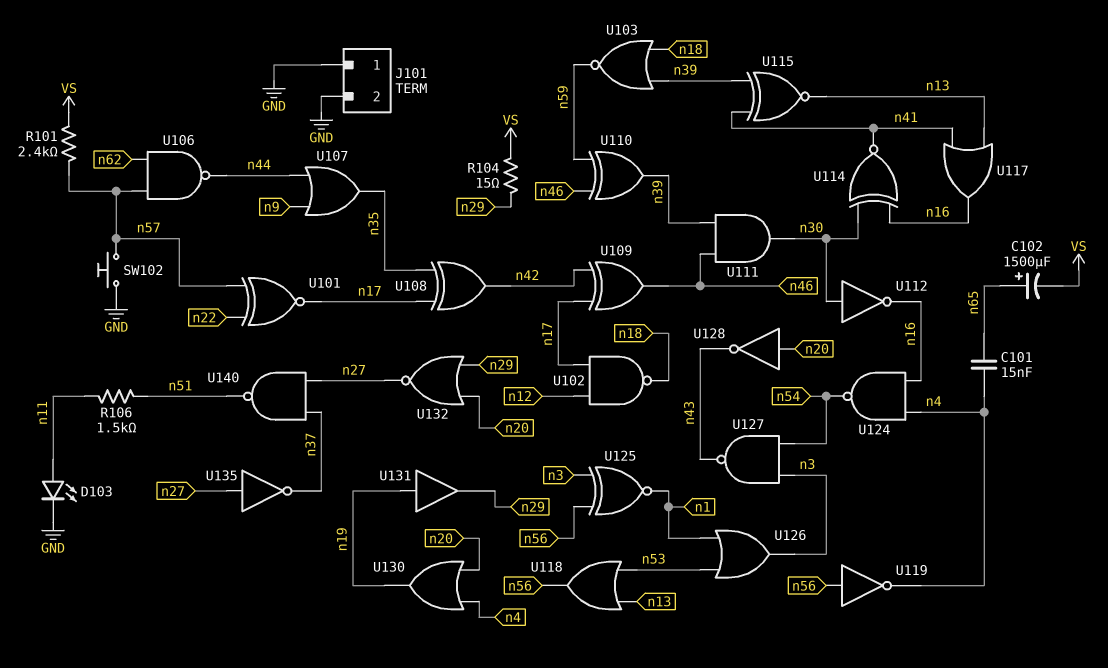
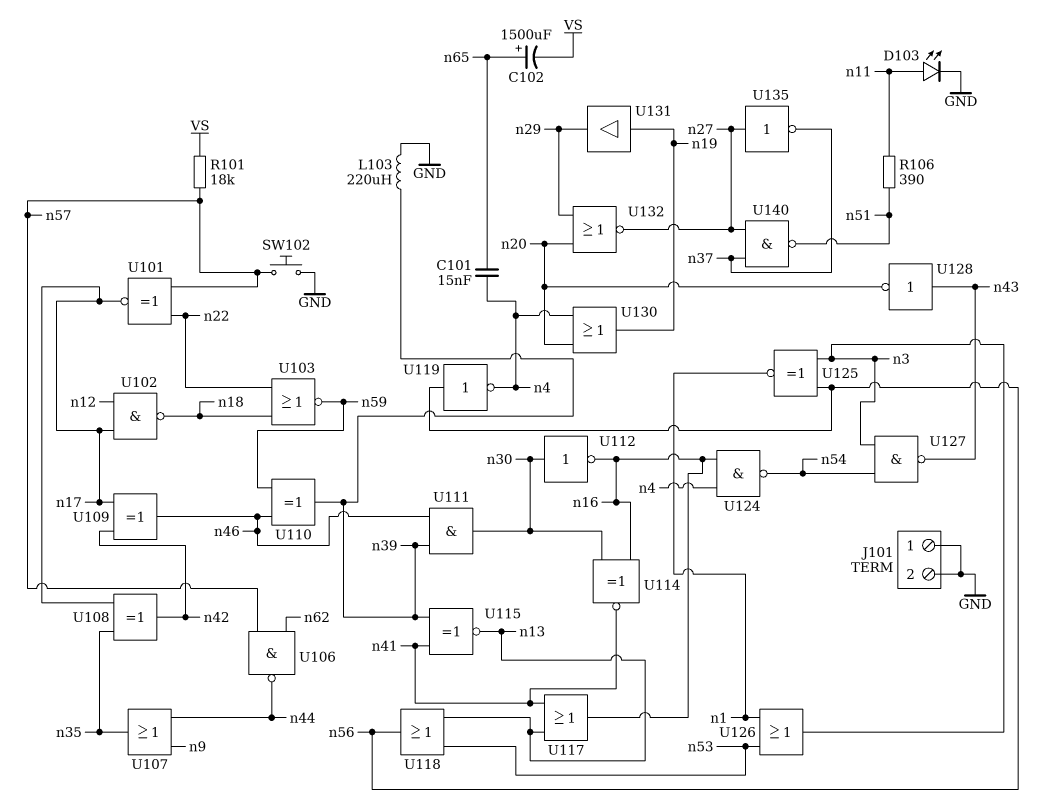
L103: none -> 220uH (GND, n39)
R101: 2.4k (VS, n57) -> 18k (VS, n57)
R104: 15 (VS, n29) -> none
R106: 1.5k (n11, n51) -> 390 (n11, n51)
U103: NOR (in n18, in n39, out n59) -> NOR (in n18, in n22, out n59)
U128: NOT (in n20, out n43) -> NOT (in n43, out n20)

